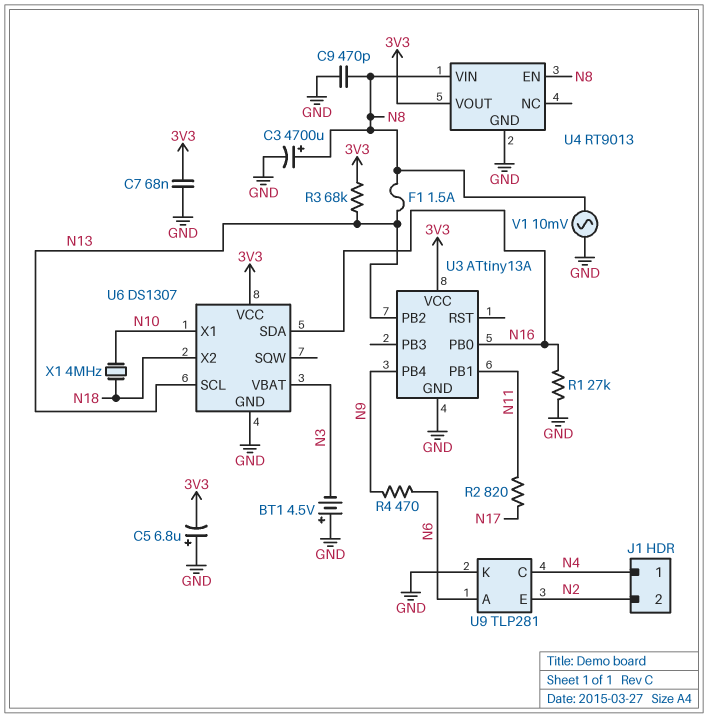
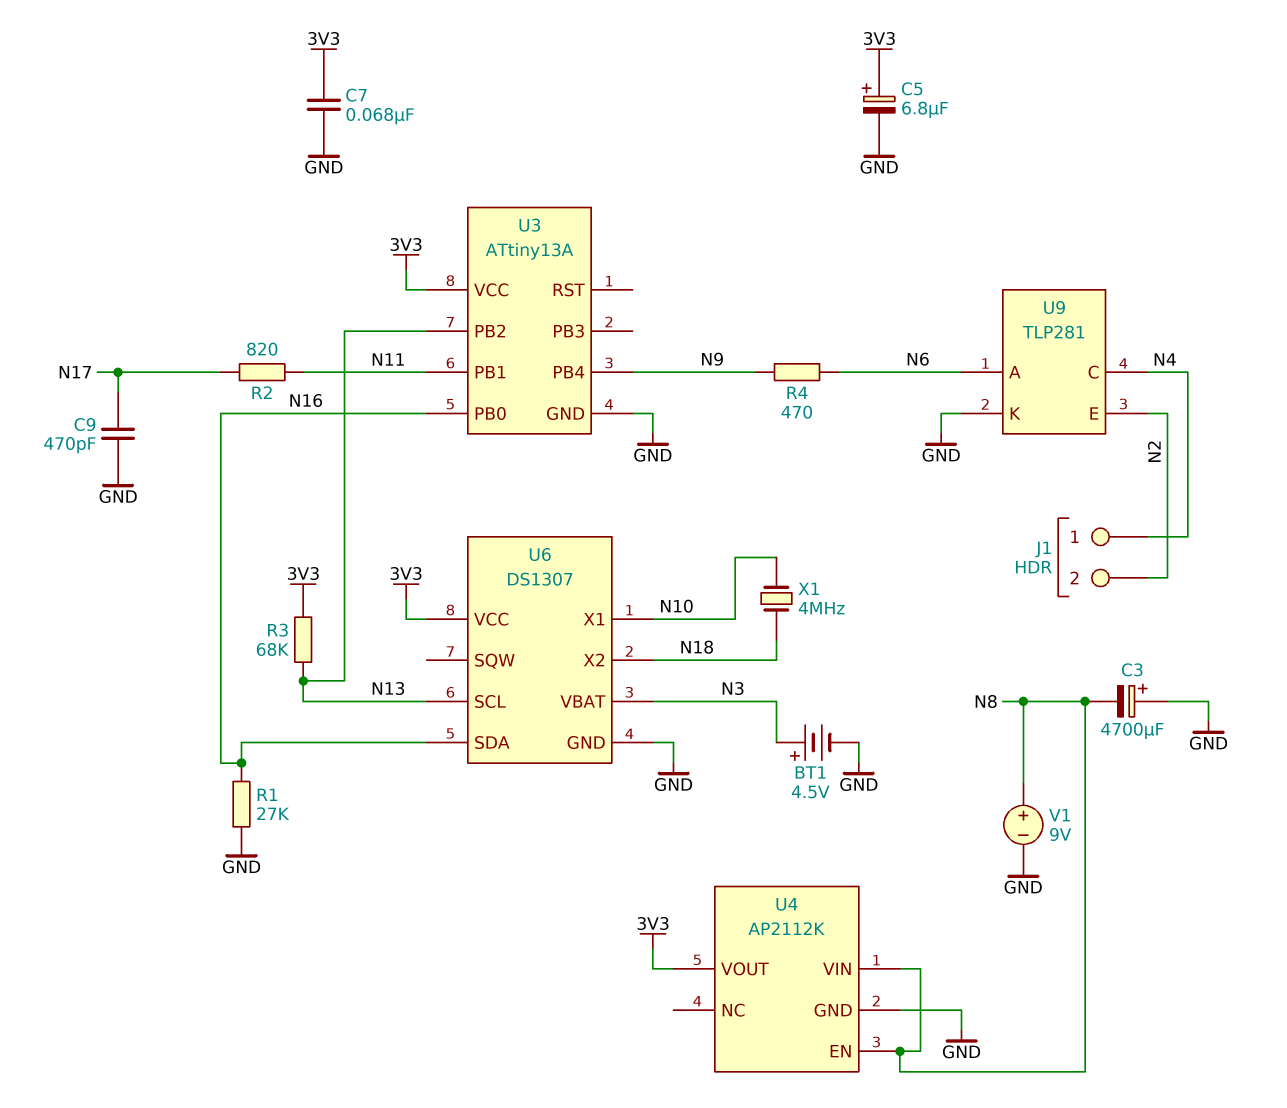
BT1: 4.5V (plus GND, minus N3) -> 4.5V (plus N3, minus GND)
C3: 4700uF (plus N8, minus GND) -> 4700uF (plus GND, minus N8)
C5: 6.8uF (plus GND, minus 3V3) -> 6.8uF (plus 3V3, minus GND)
C9: 470pF (GND, N8) -> 470pF (GND, N17)
F1: 1.5A (N8, N13) -> none
U4: RT9013 -> AP2112K
V1: AC 10mV (GND, N8) -> 9V (plus N8, minus GND)

